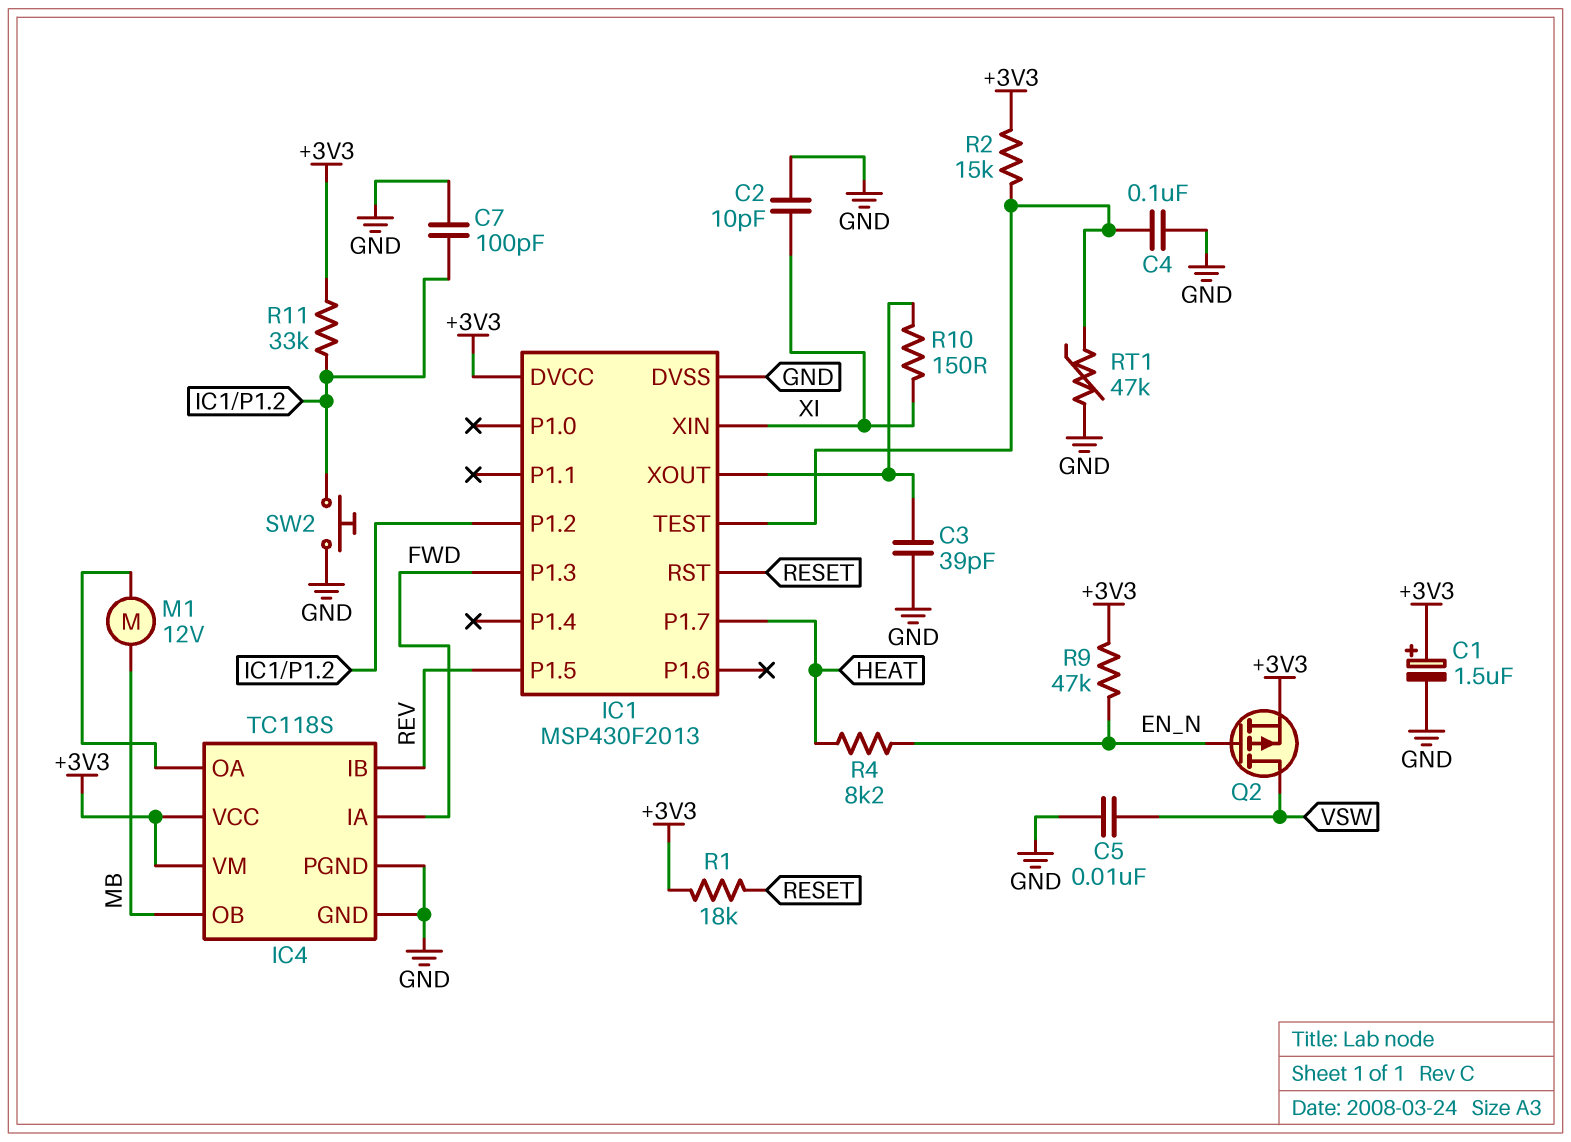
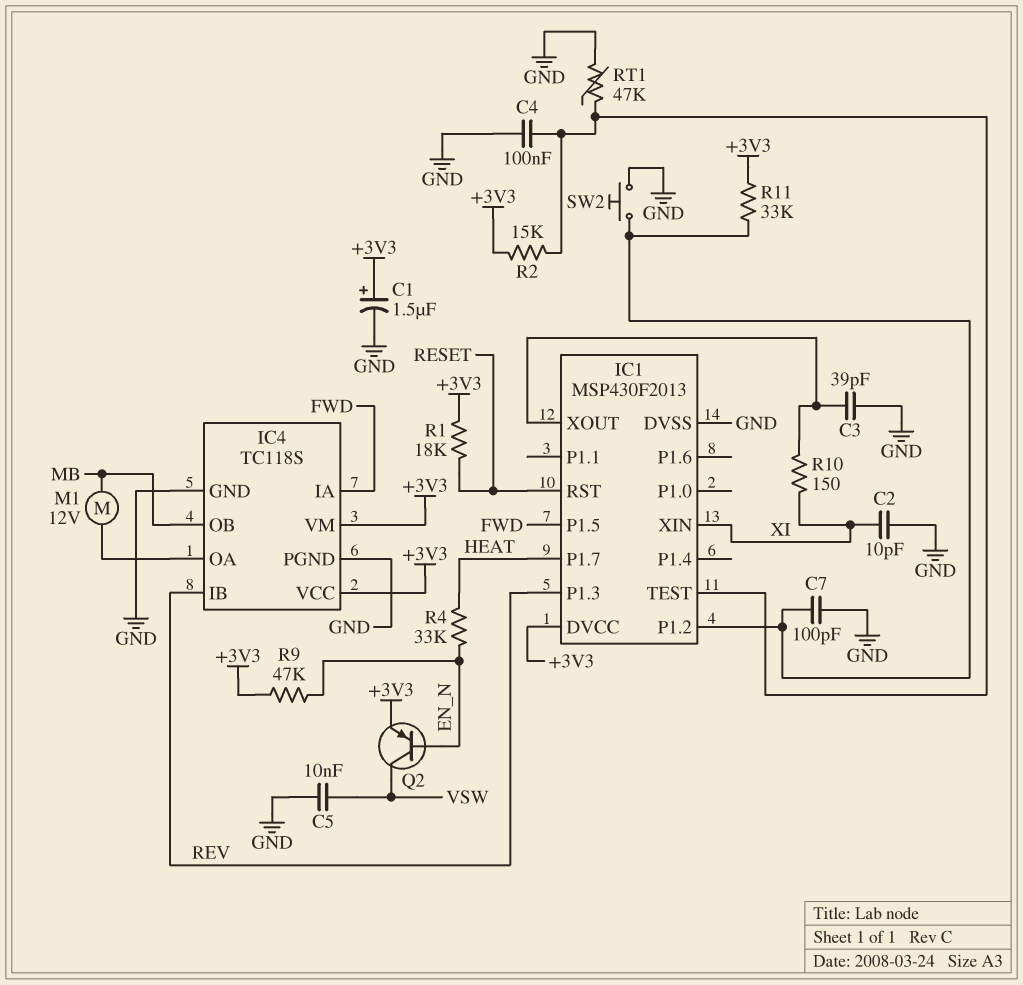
IC1 pin P1.3: FWD -> REV
IC1 pin P1.5: REV -> FWD
Q2: PMOS (G EN_N, D VSW, S +3V3) -> PNP (B EN_N, C VSW, E +3V3)
R4: 8.2k (EN_N, HEAT) -> 33k (EN_N, HEAT)

